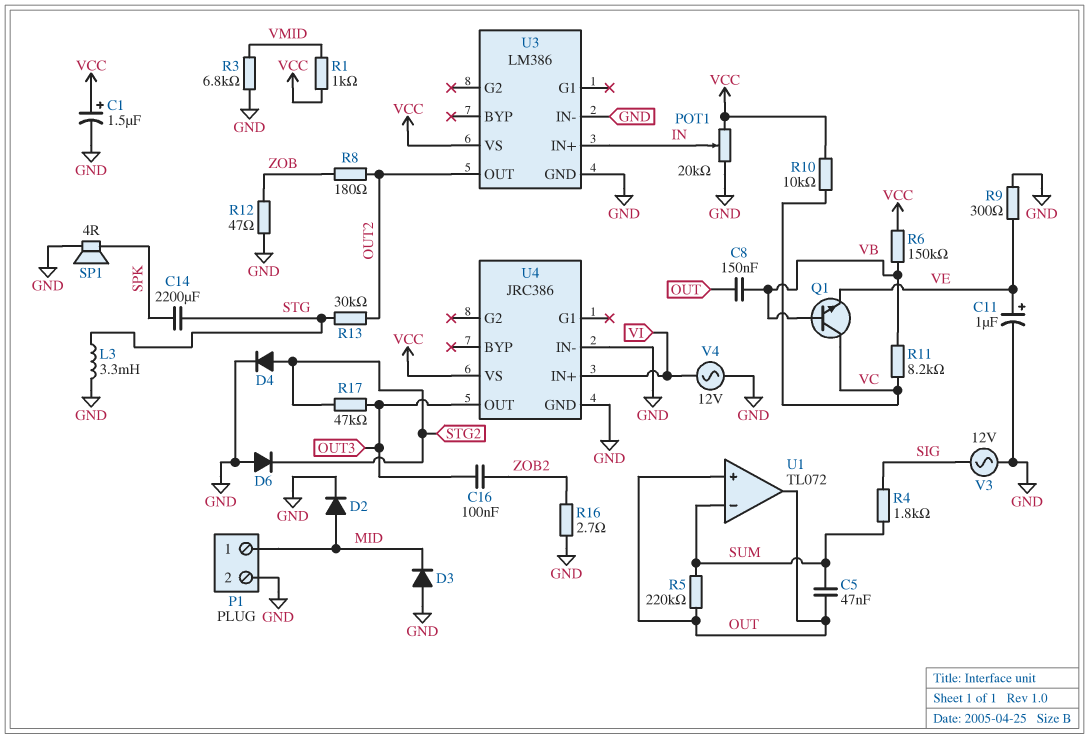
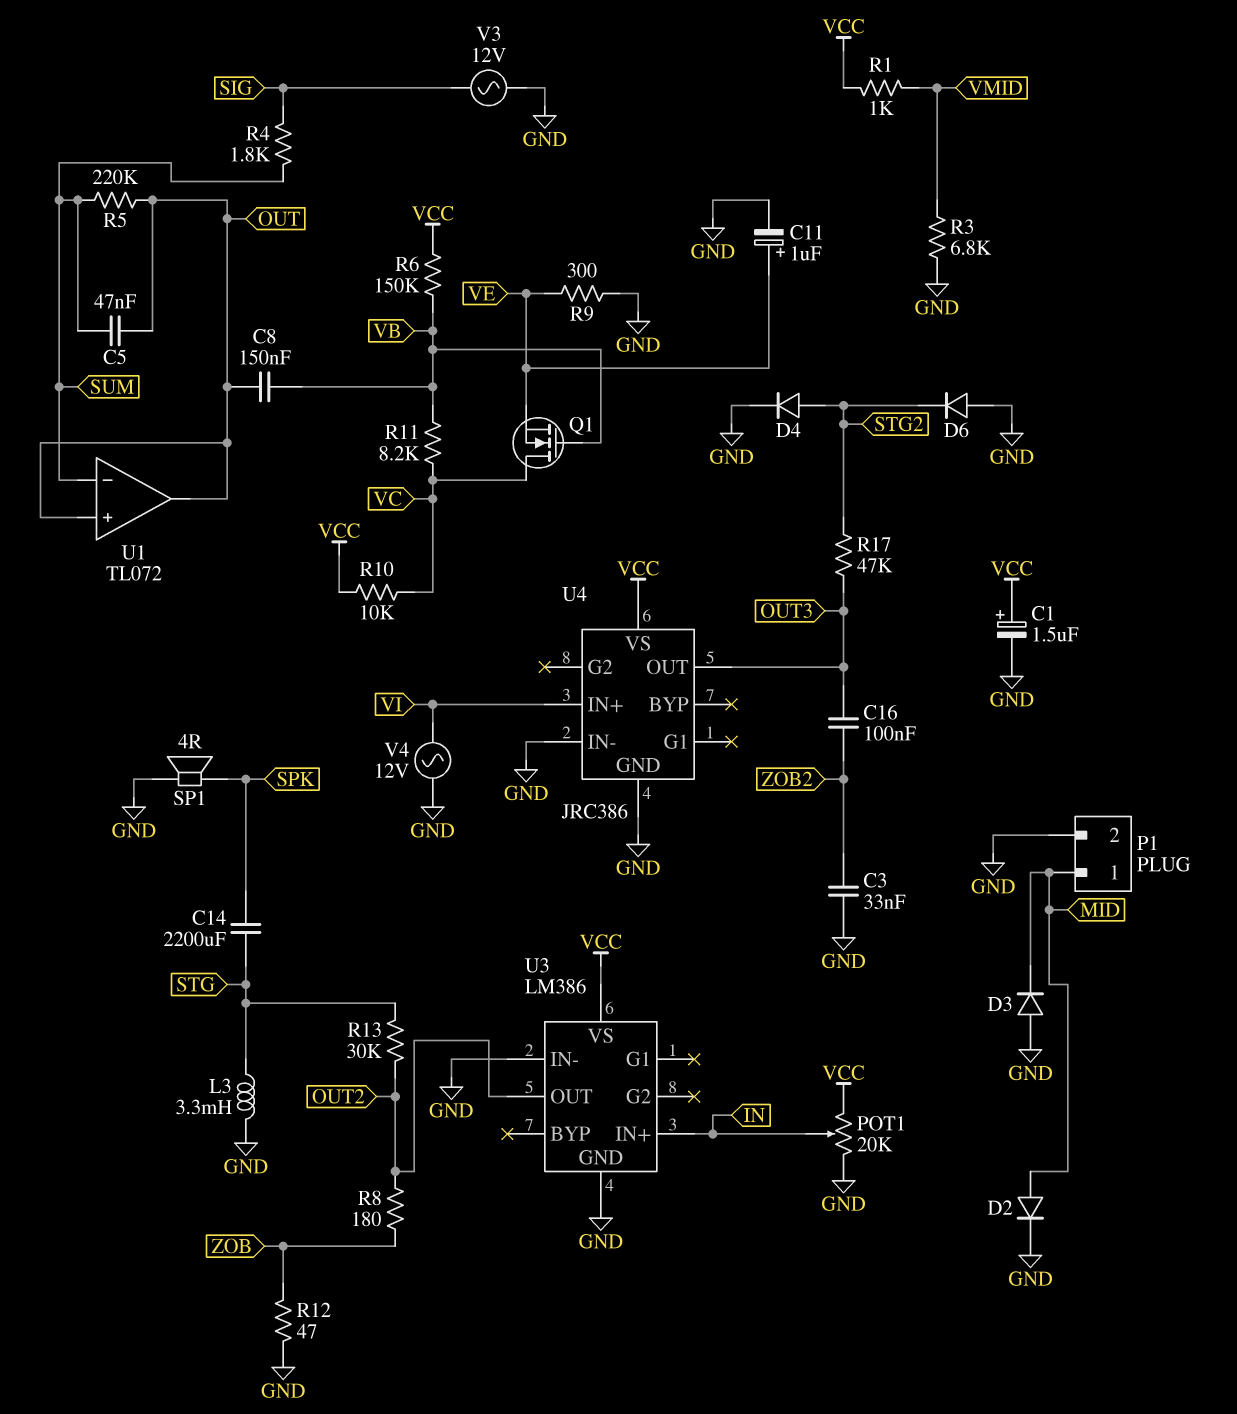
C3: none -> 33nF (GND, ZOB2)
Q1: NPN (B VB, C VC, E VE) -> NMOS (G VB, D VC, S VE)
R16: 2.7 (GND, ZOB2) -> none

